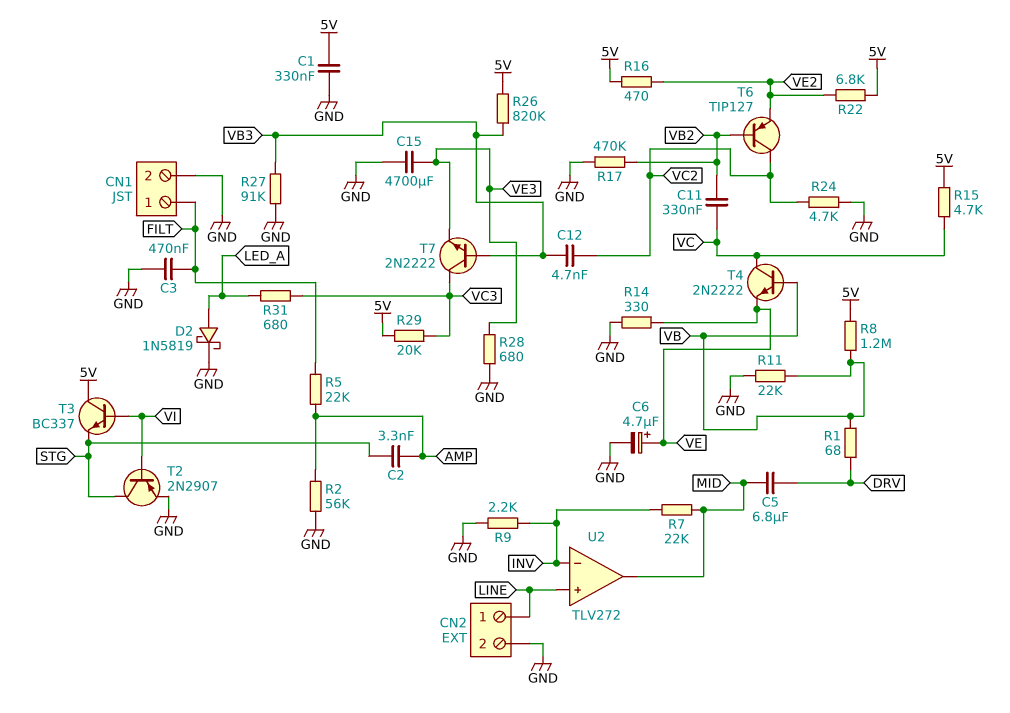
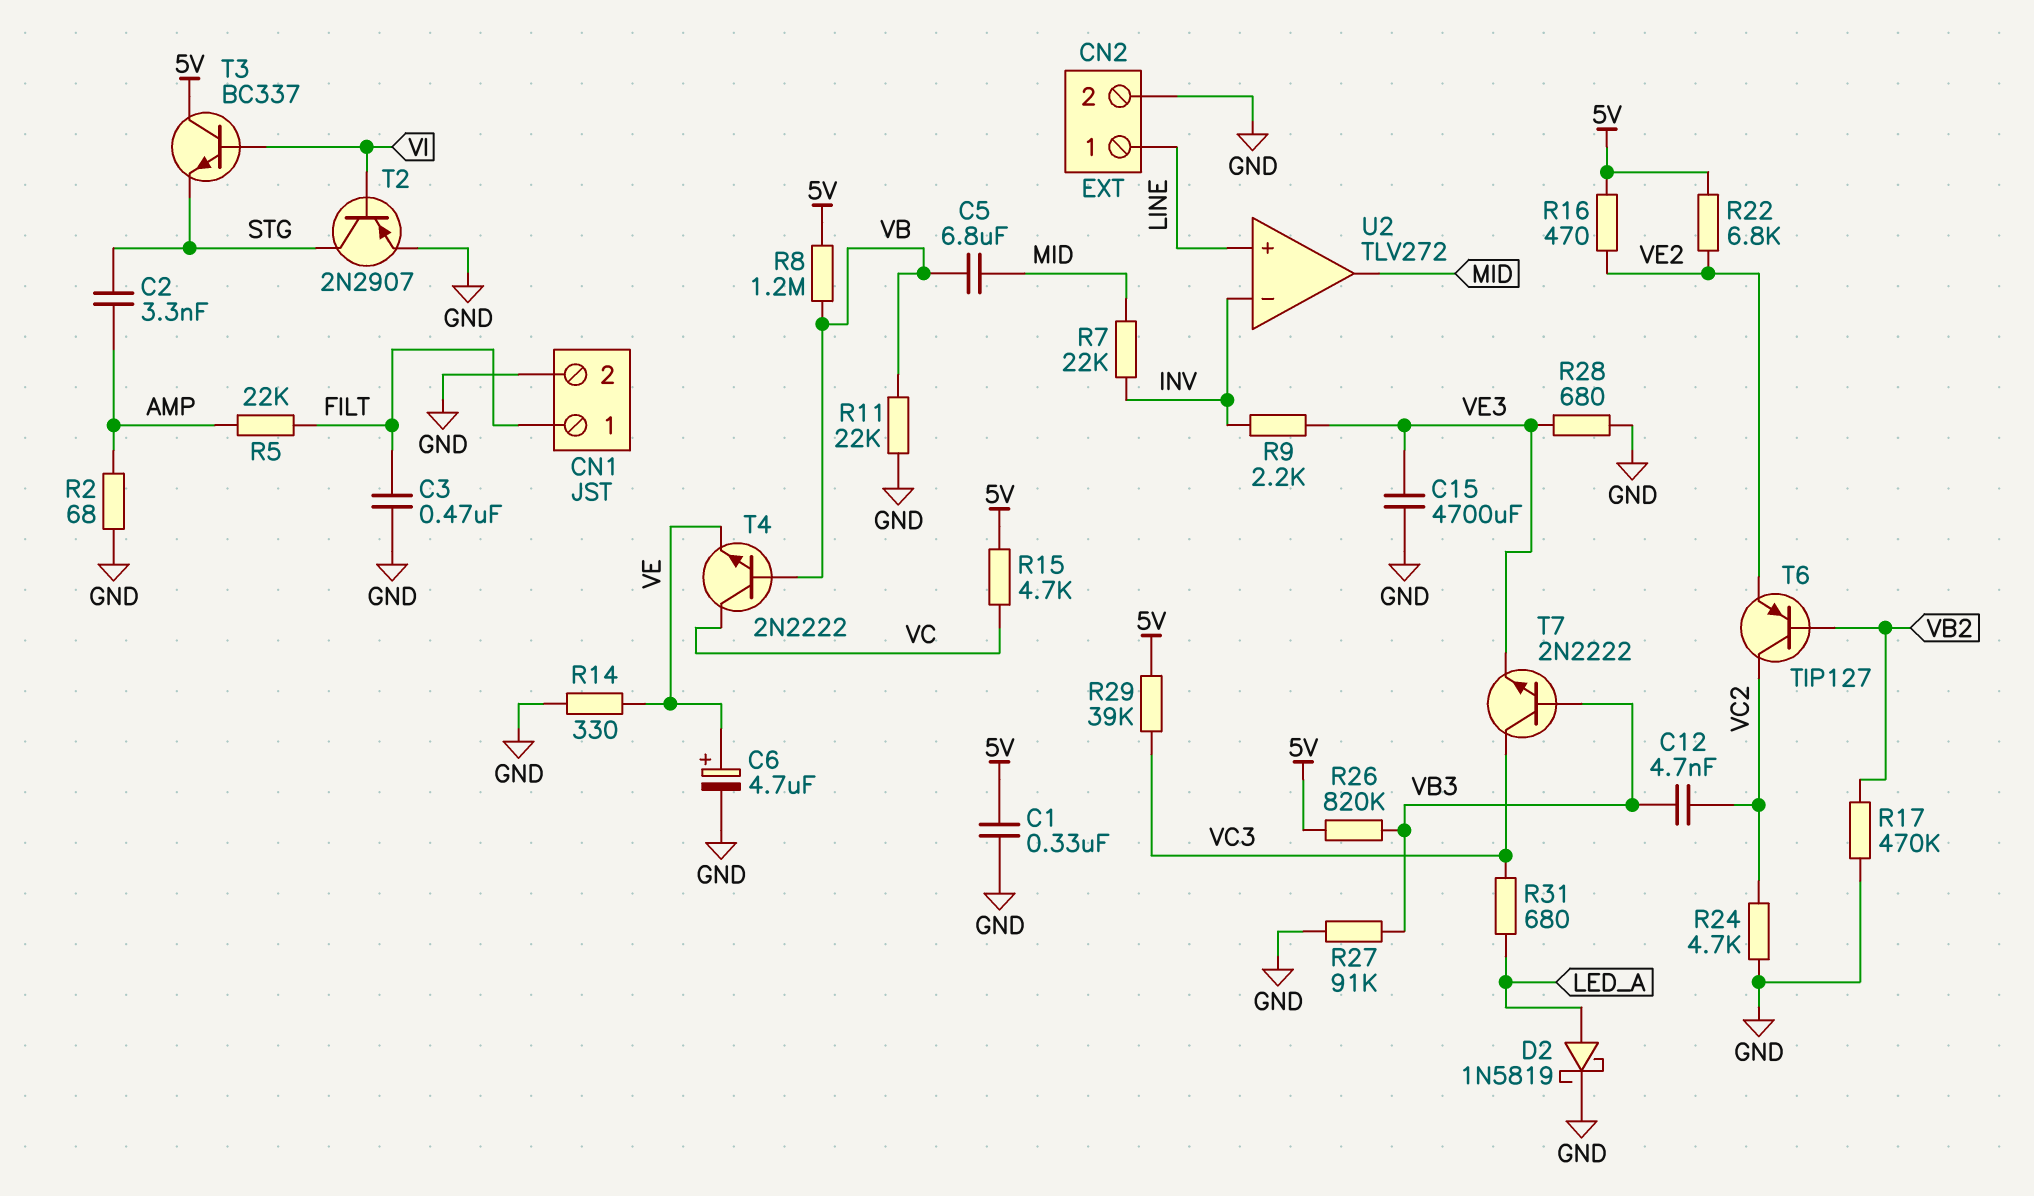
C5: 6.8uF (DRV, MID) -> 6.8uF (MID, VB)
C11: 330nF (VB2, VC) -> none
R1: 68 (DRV, VB) -> none
R2: 56k (AMP, GND) -> 68 (AMP, GND)
R9: 2.2k (GND, INV) -> 2.2k (INV, VE3)
R29: 20k (5V, VC3) -> 39k (5V, VC3)

